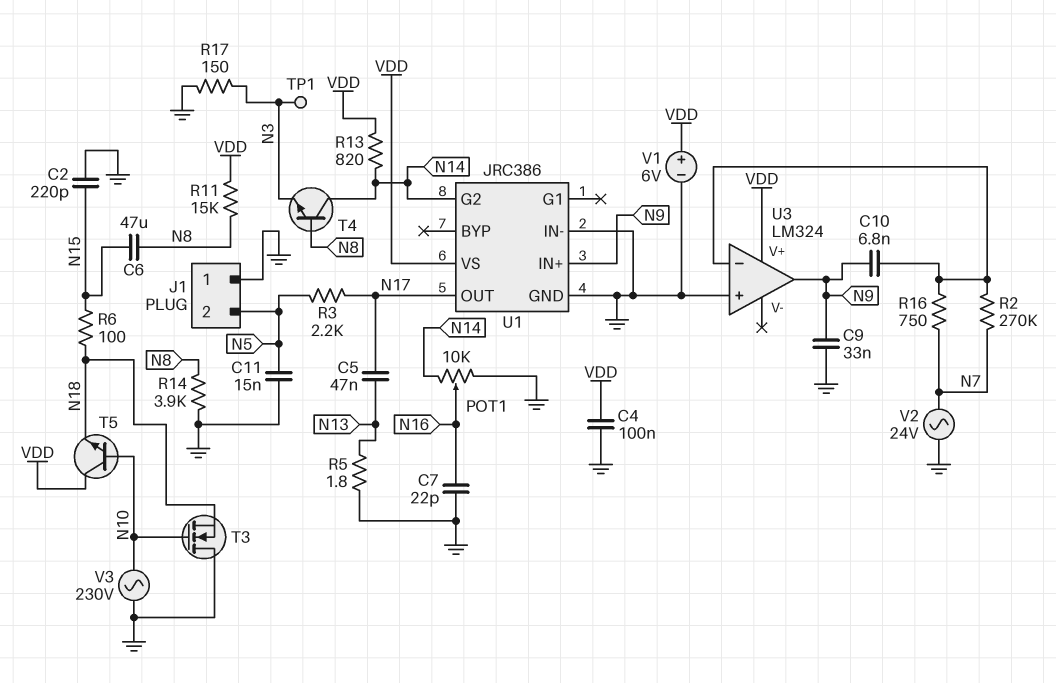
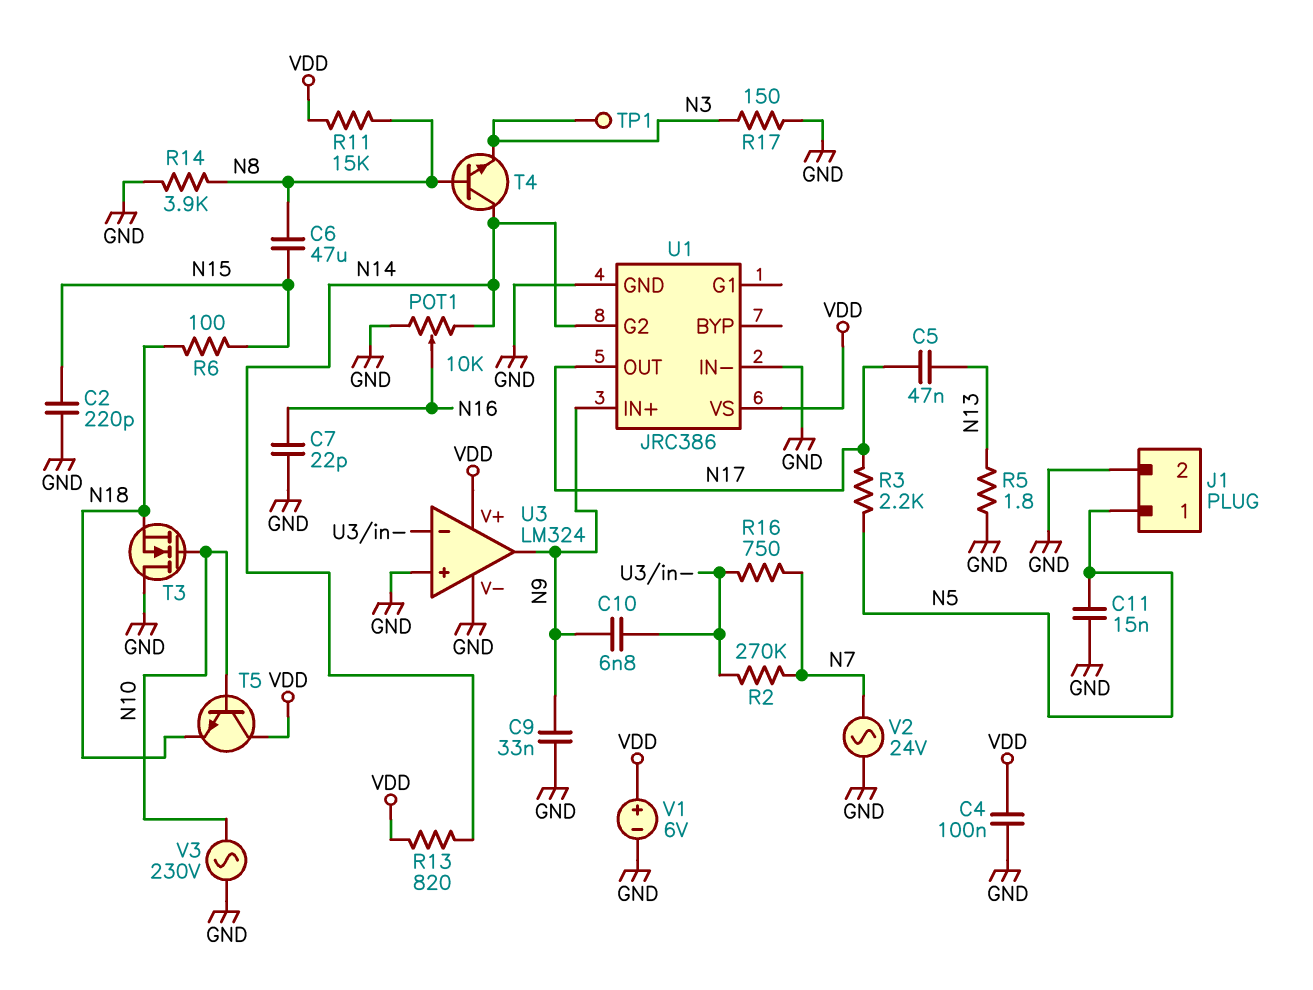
J1 pin 1: GND -> N5
J1 pin 2: N5 -> GND
U3 pin V-: none -> GND

